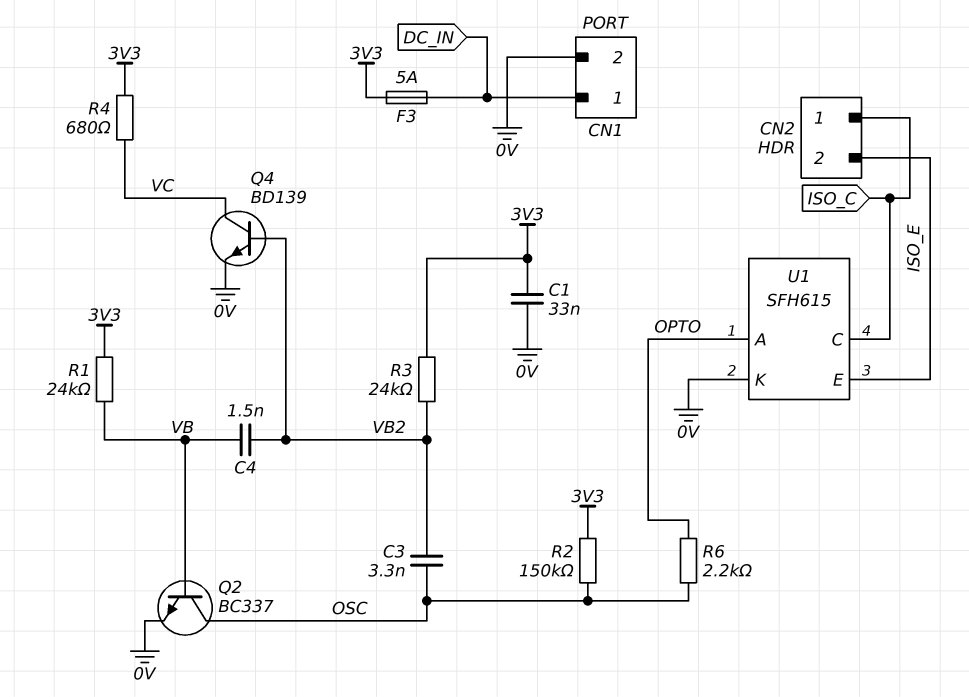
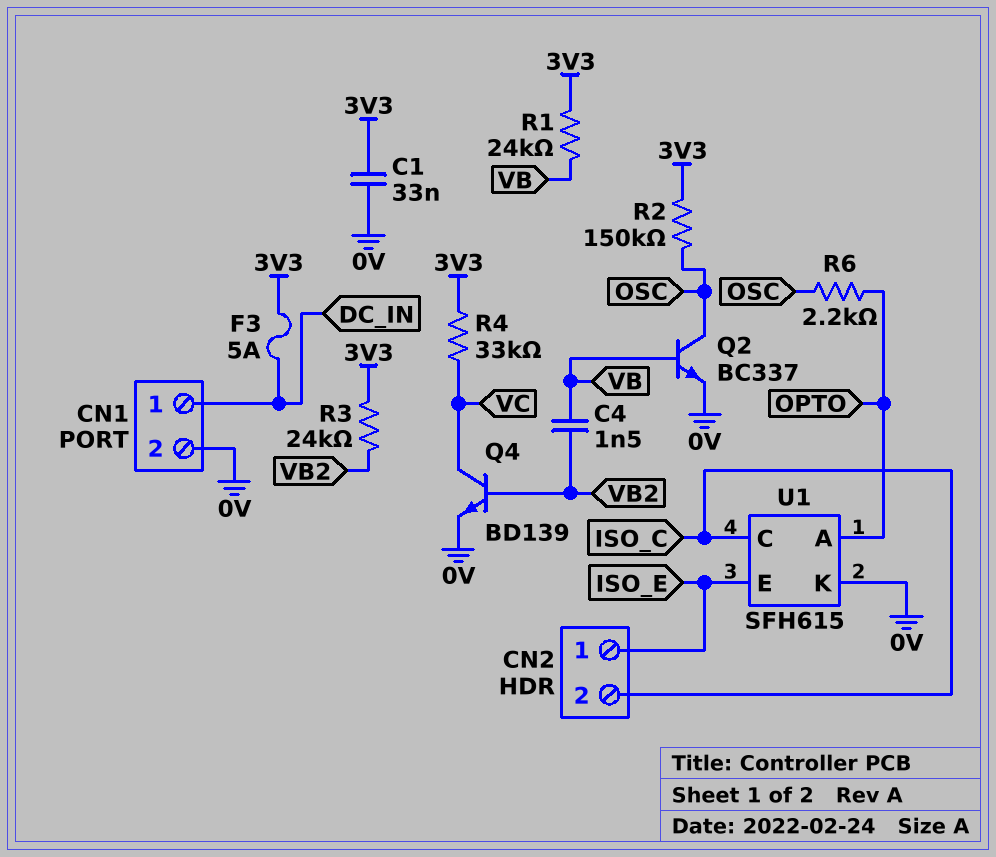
C3: 3.3nF (OSC, VB2) -> none
CN2 pin 1: ISO_C -> ISO_E
CN2 pin 2: ISO_E -> ISO_C
R4: 680 (3V3, VC) -> 33k (3V3, VC)

